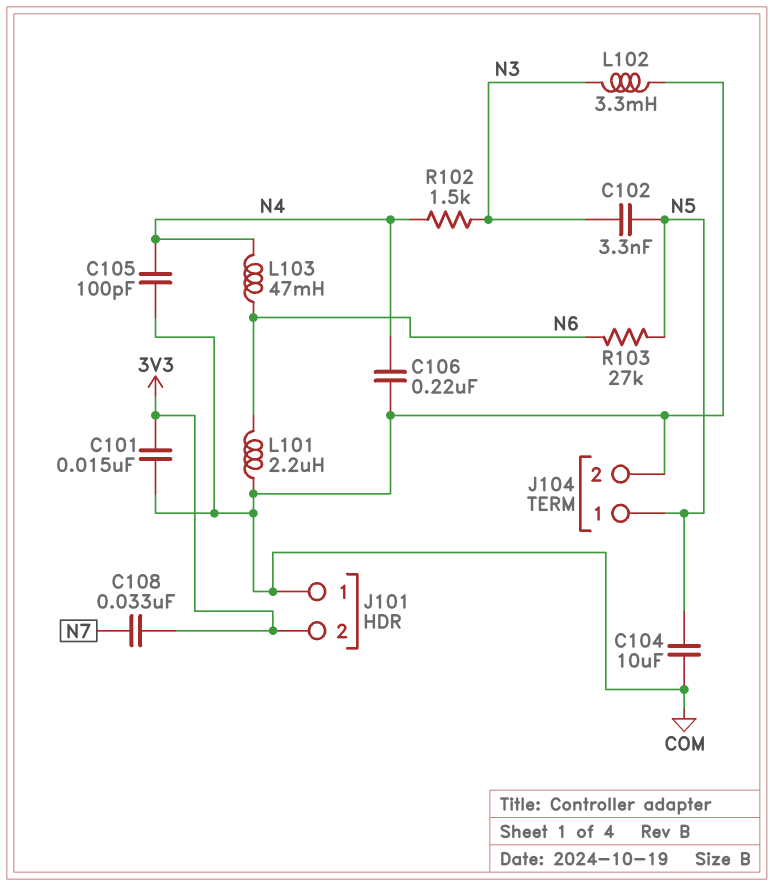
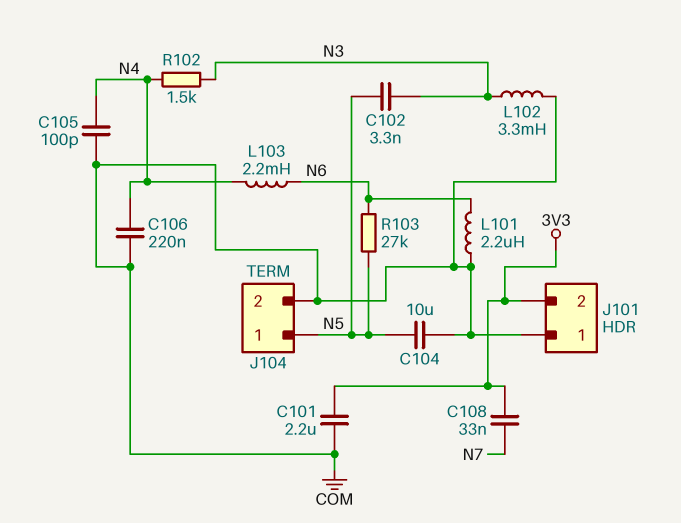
C101: 15nF (3V3, COM) -> 2.2uF (3V3, COM)
L103: 47mH (N4, N6) -> 2.2mH (N4, N6)

